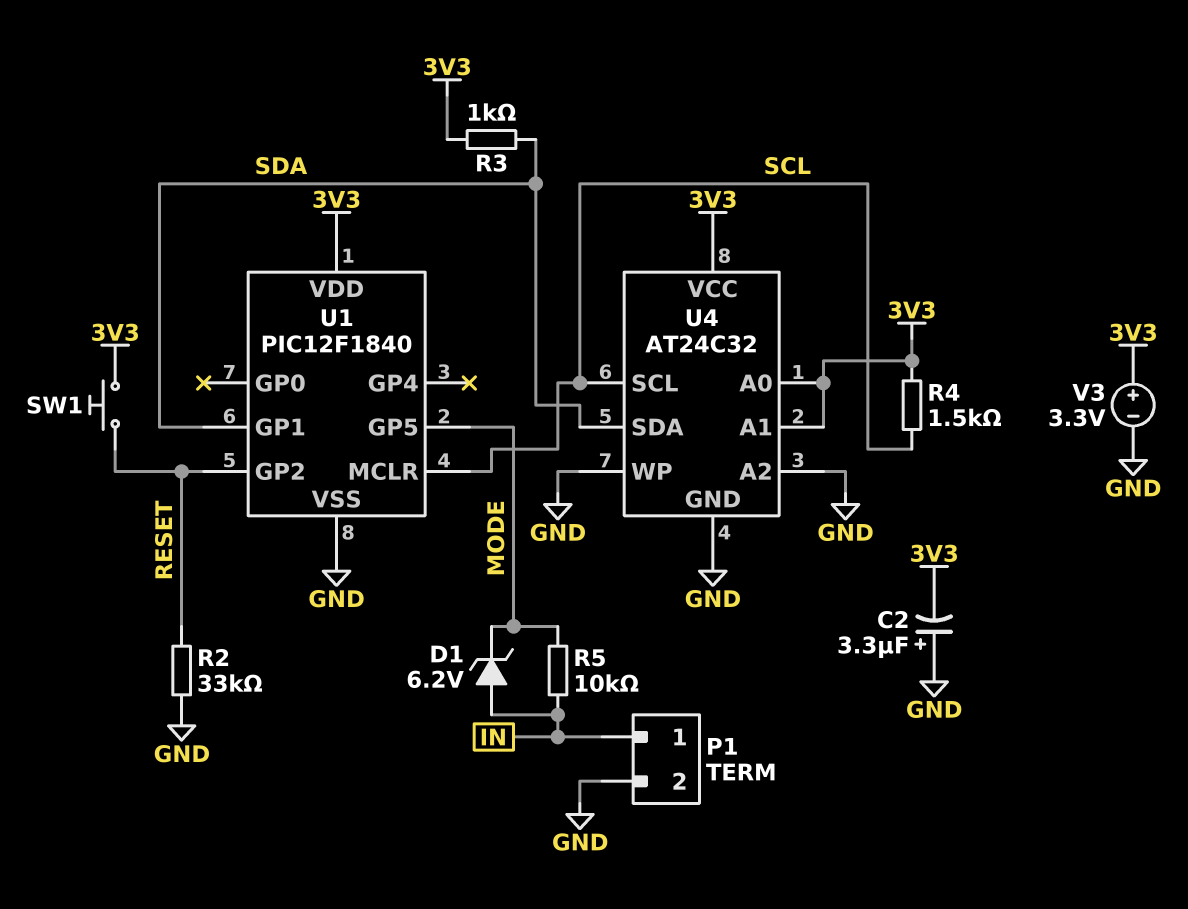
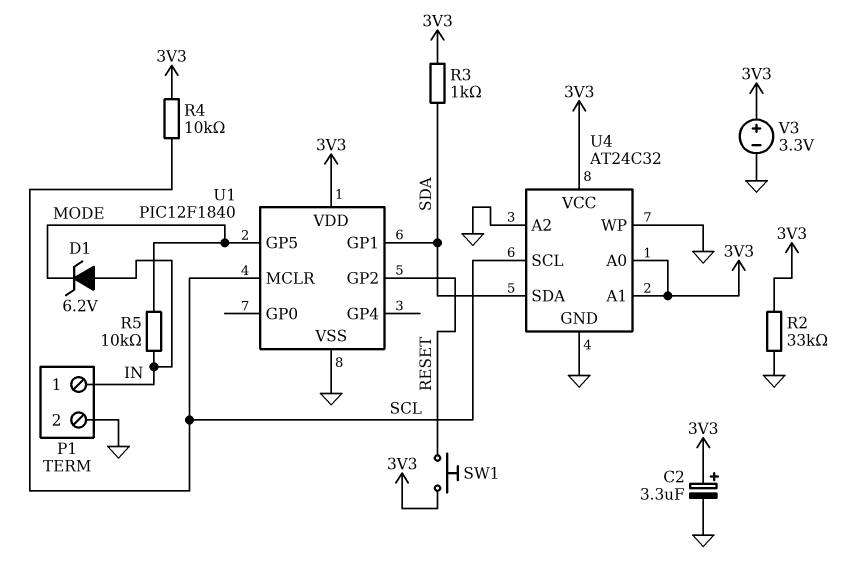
C2: 3.3uF (plus GND, minus 3V3) -> 3.3uF (plus 3V3, minus GND)
R2: 33k (GND, RESET) -> 33k (3V3, GND)
R4: 1.5k (3V3, SCL) -> 10k (3V3, SCL)

